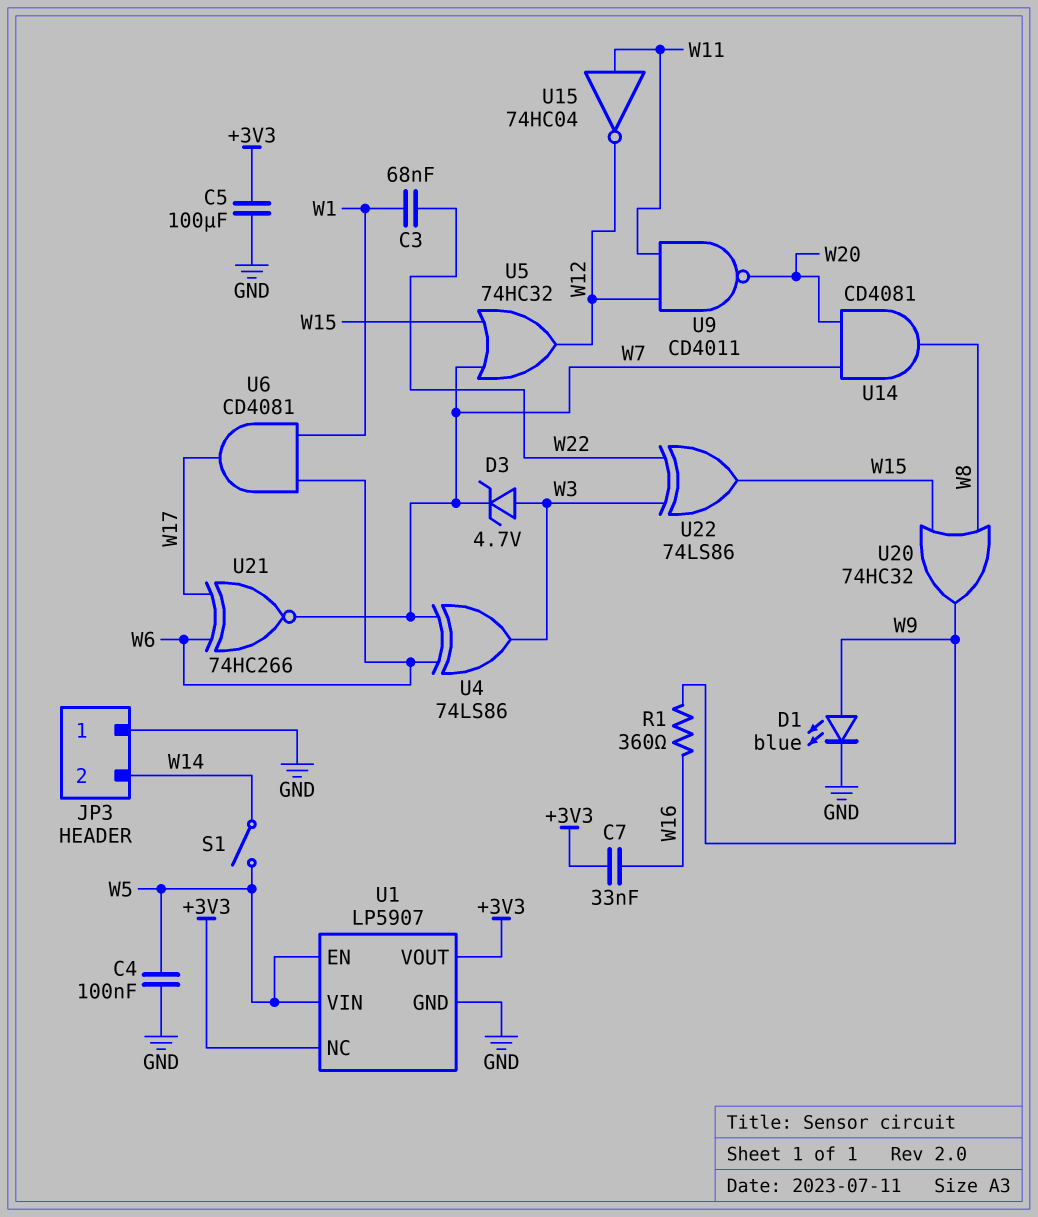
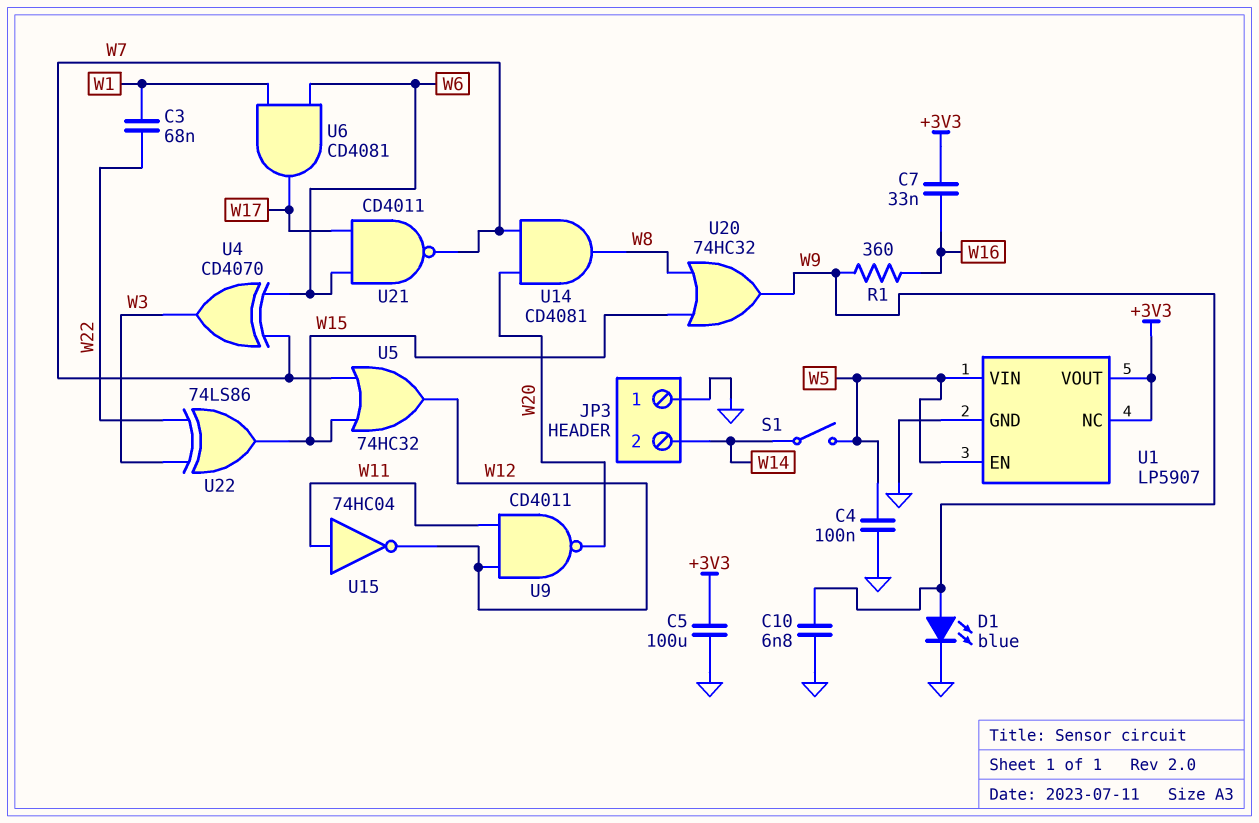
C10: none -> 6.8nF (GND, W9)
D3: zener 4.7V (A W3, K W7) -> none
U4: XOR 74LS86 (in W6, in W7, out W3) -> XOR CD4070 (in W6, in W7, out W3)
U21: XNOR 74HC266 (in W6, in W17, out W7) -> NAND CD4011 (in W6, in W17, out W7)

